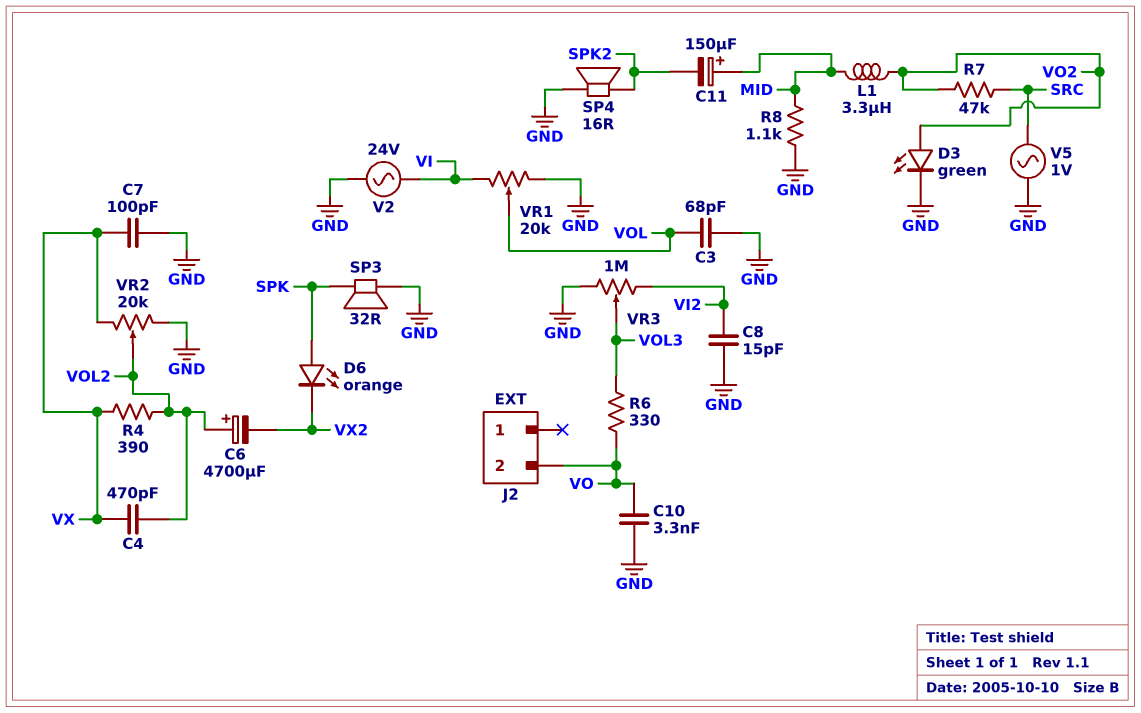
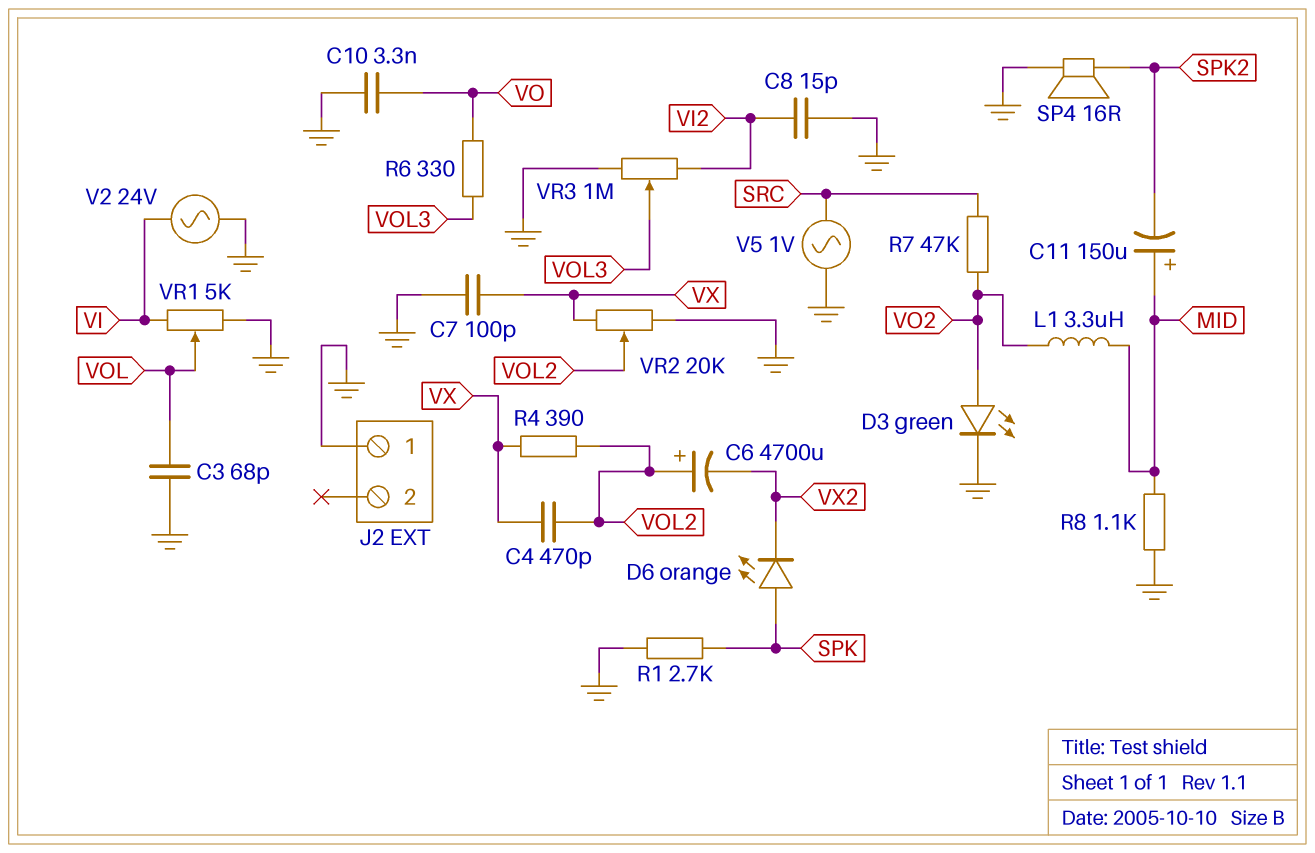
J2 pin 1: none -> GND
J2 pin 2: VO -> none
R1: none -> 2.7k (GND, SPK)
SP3: speaker 32R (GND, SPK) -> none
VR1: 20k (GND, VI, wiper VOL) -> 5k (GND, VI, wiper VOL)

